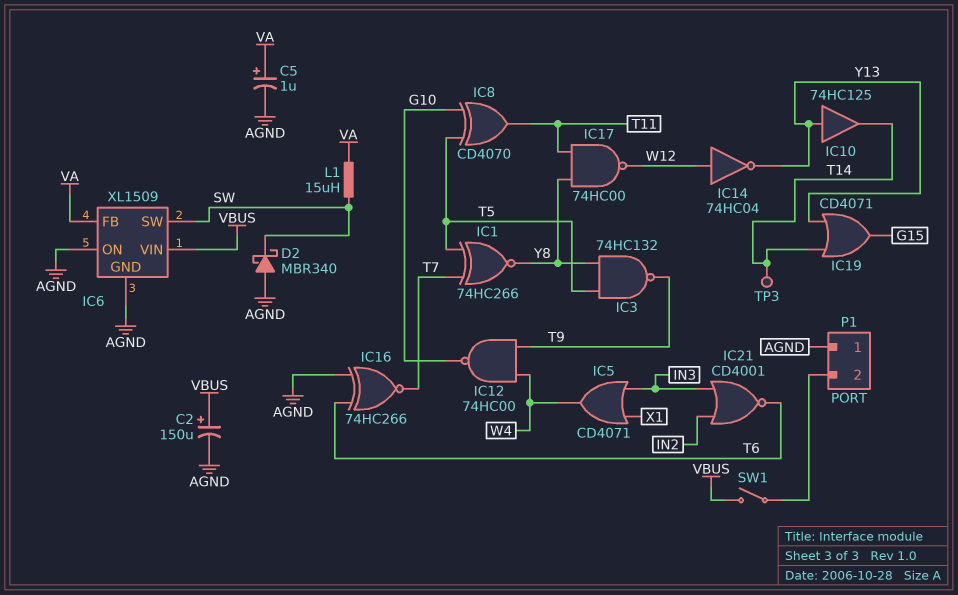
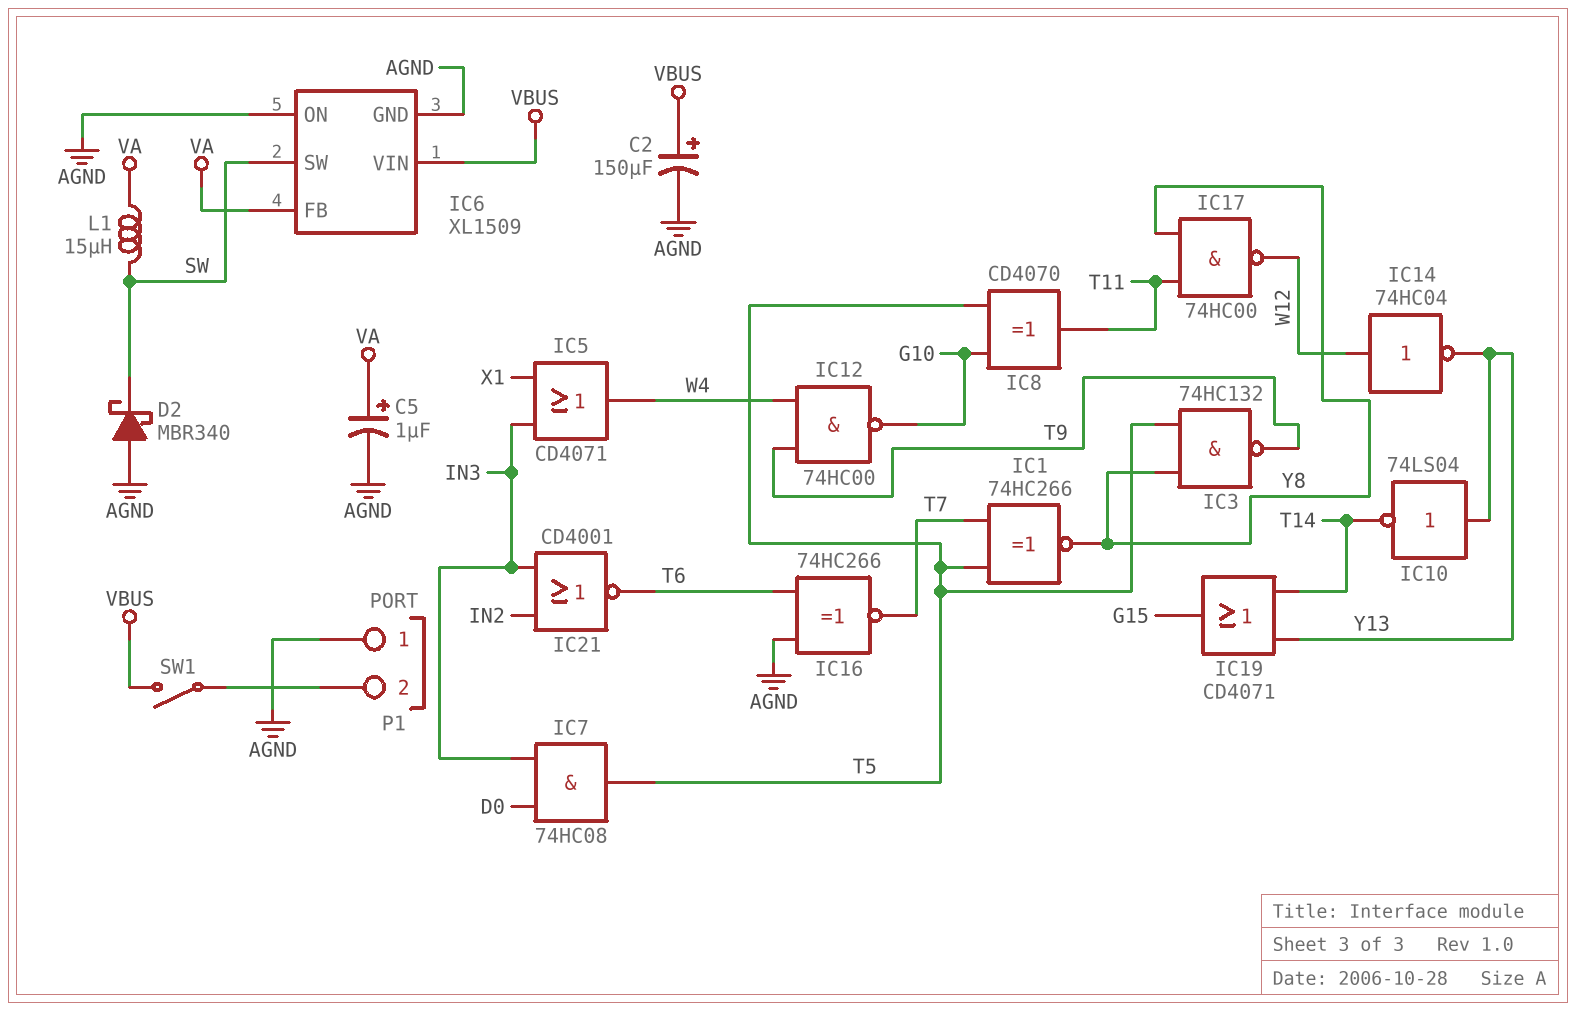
IC7: none -> AND 74HC08 (in D0, in IN3, out T5)
IC10: buffer 74HC125 (in Y13, out T14) -> NOT 74LS04 (in Y13, out T14)
TP3: test point (T14) -> none

